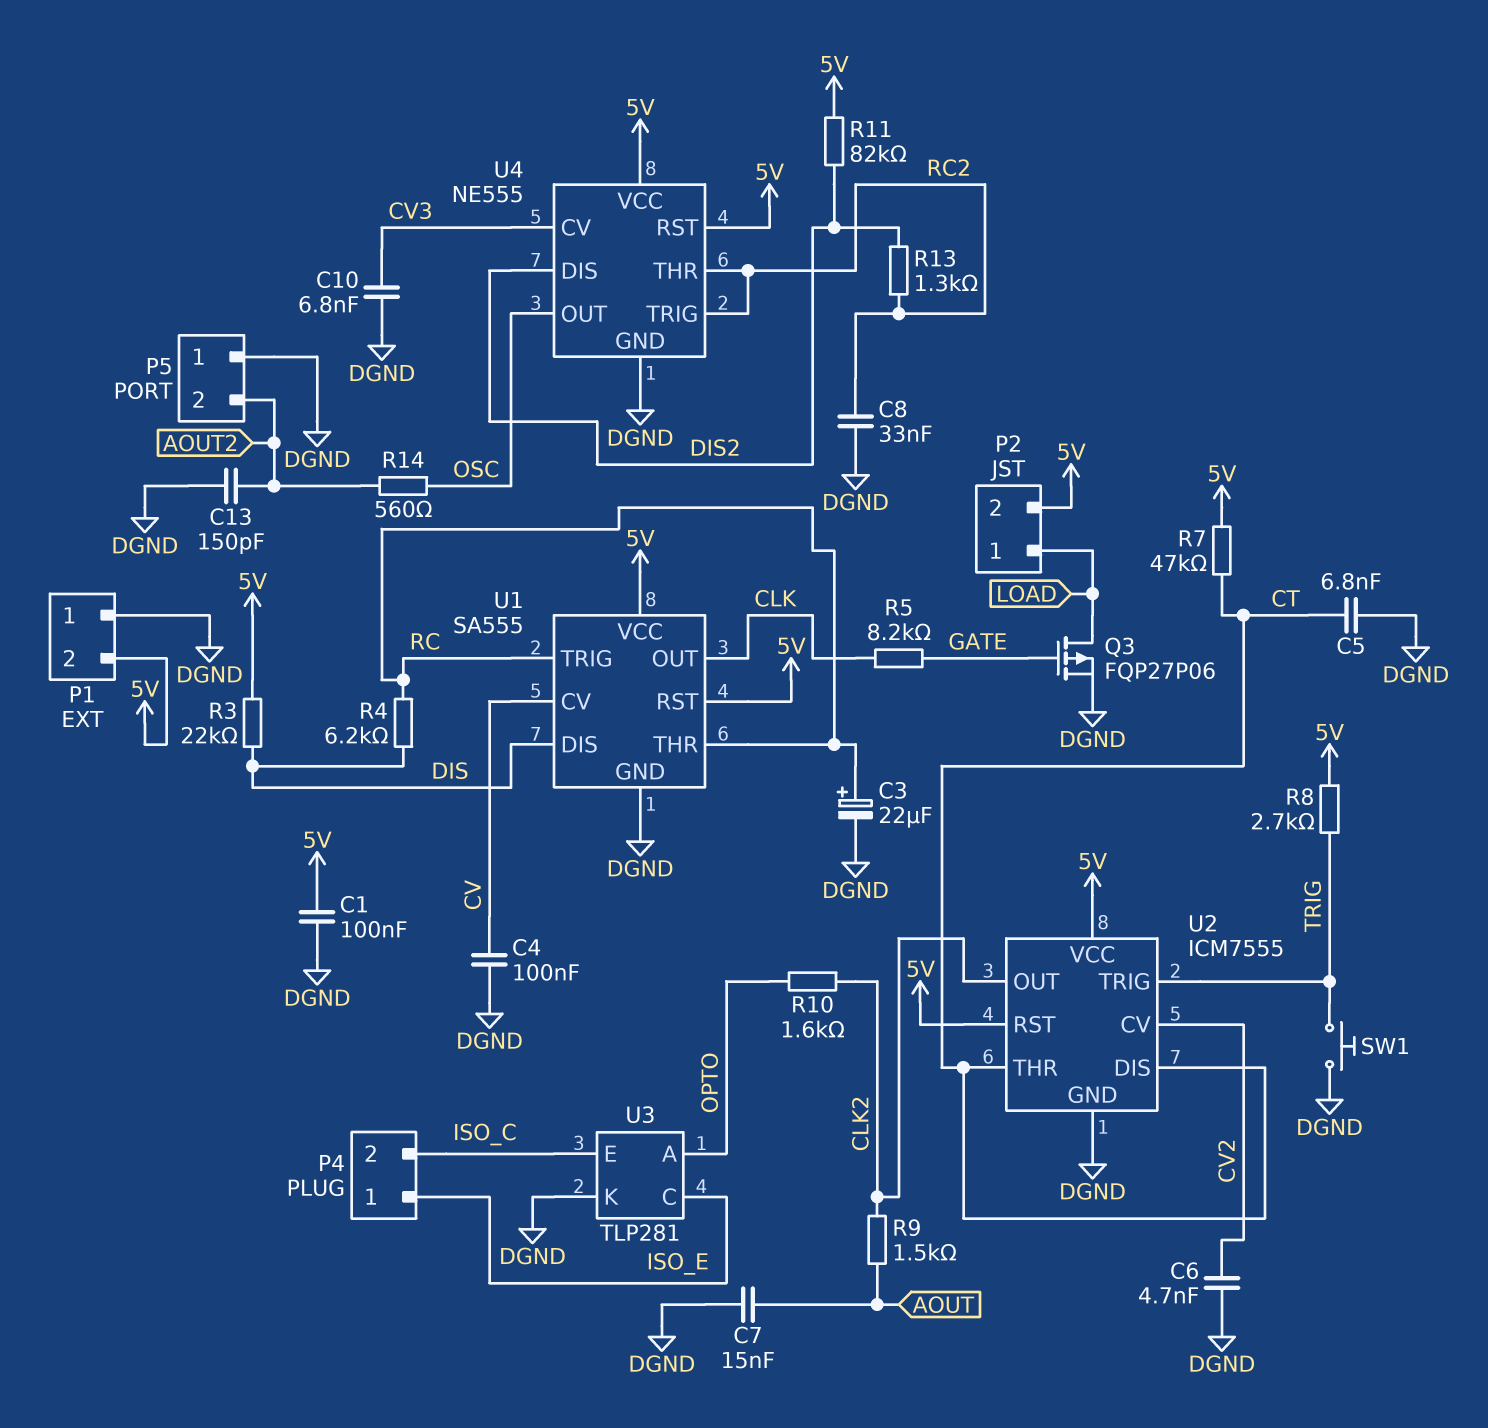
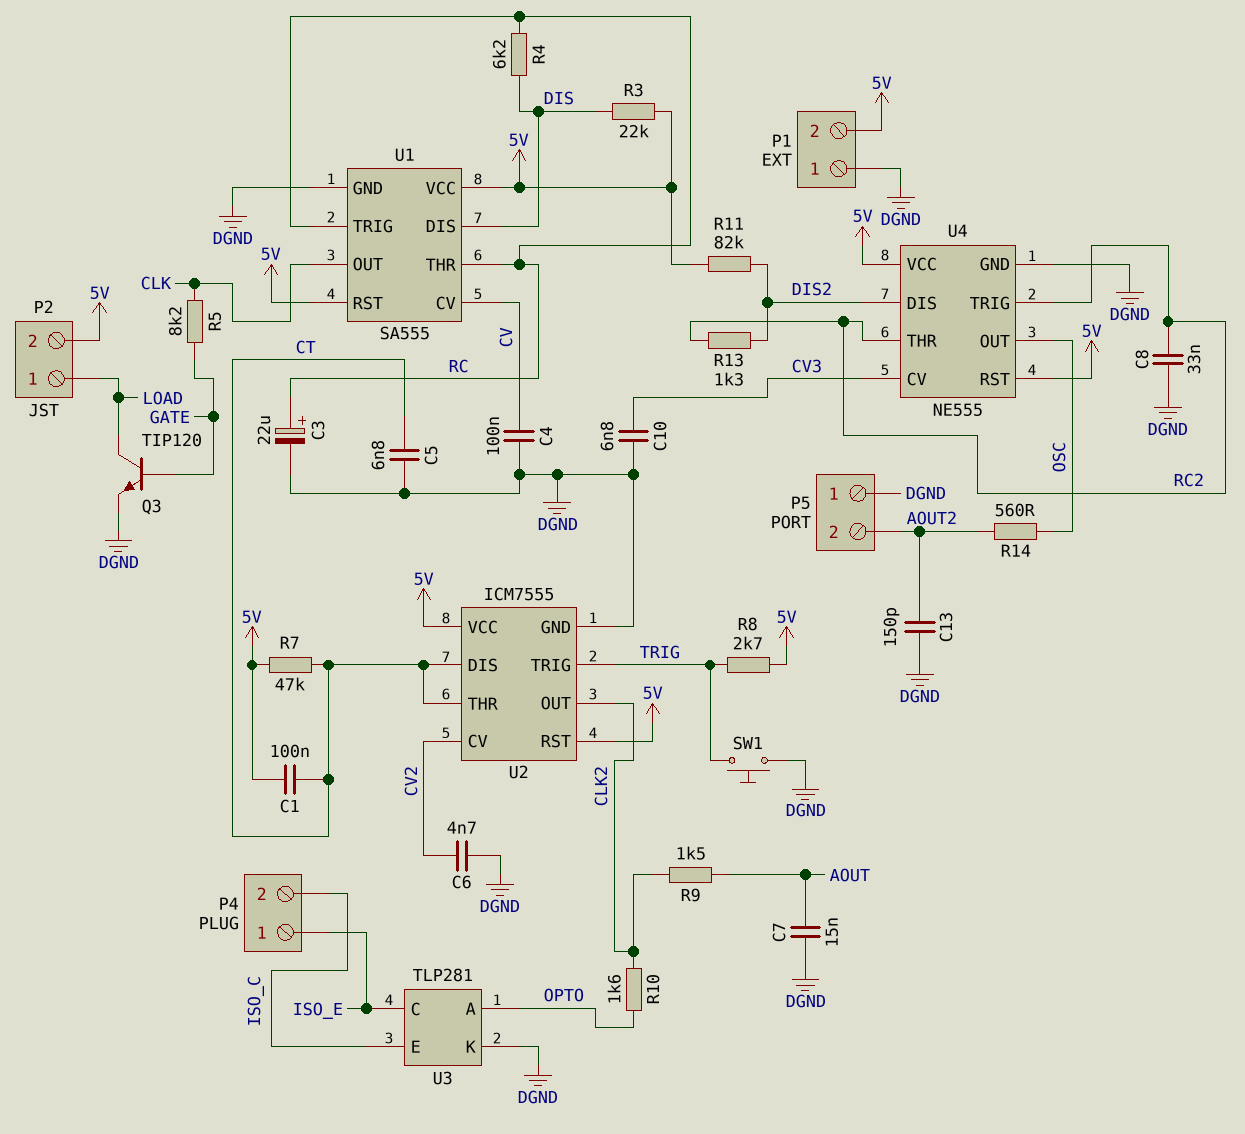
C1: 100nF (5V, DGND) -> 100nF (5V, CT)
Q3: PMOS FQP27P06 (G GATE, D LOAD, S DGND) -> NPN TIP120 (B GATE, C LOAD, E DGND)

